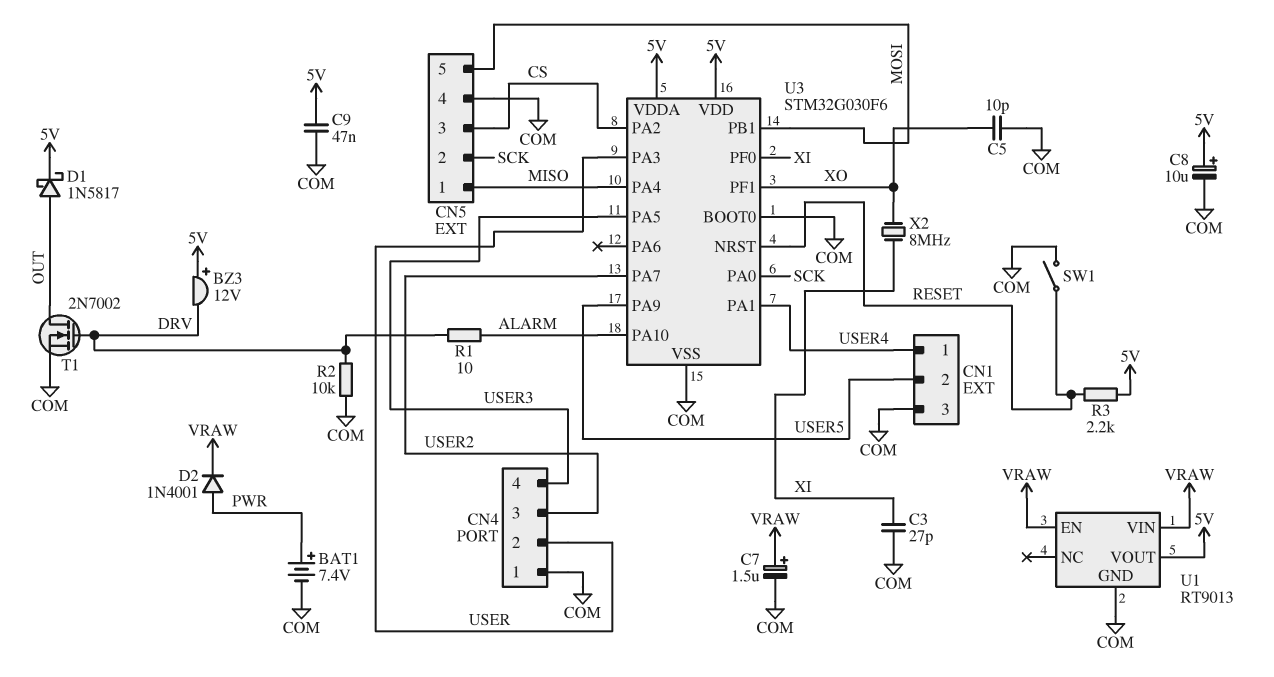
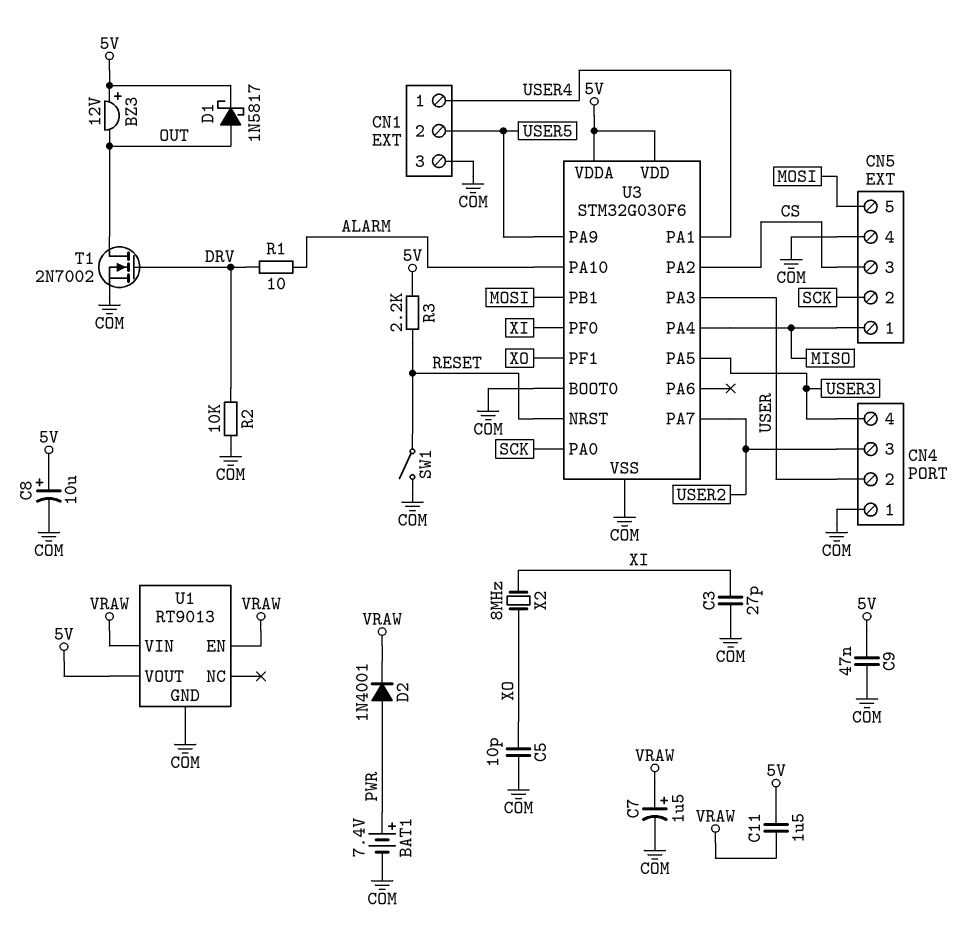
BZ3: buzzer 12V (plus 5V, minus DRV) -> buzzer 12V (plus 5V, minus OUT)
C11: none -> 1.5uF (5V, VRAW)

